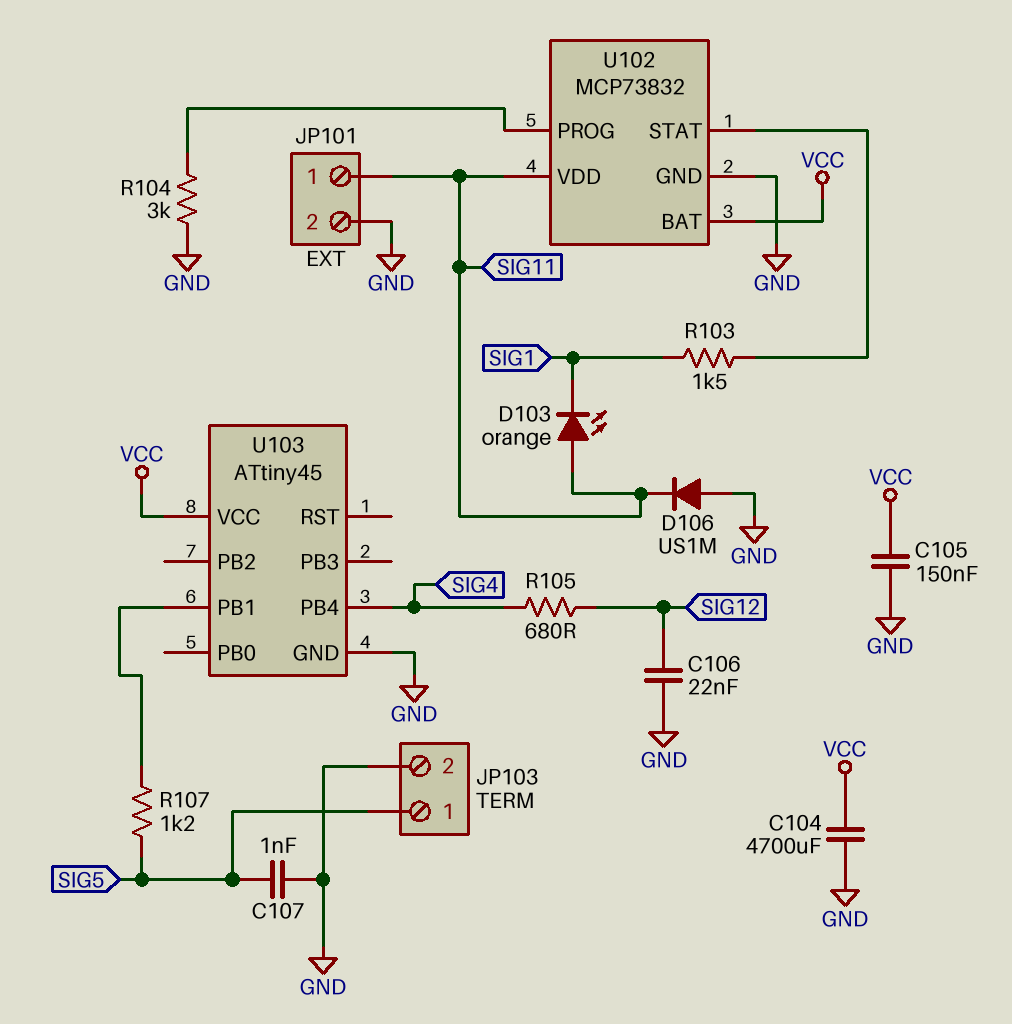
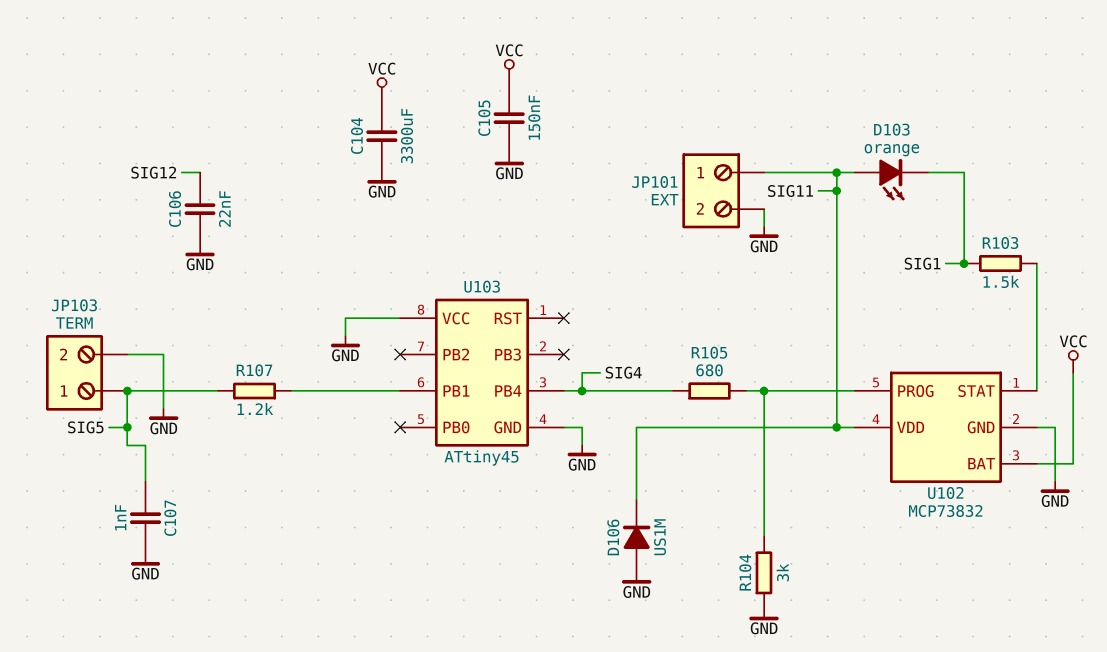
C104: 4700uF (GND, VCC) -> 3300uF (GND, VCC)
R105: 680 (SIG4, SIG12) -> 680 (SIG4, U102/PROG)
U103 pin VCC: VCC -> GND

